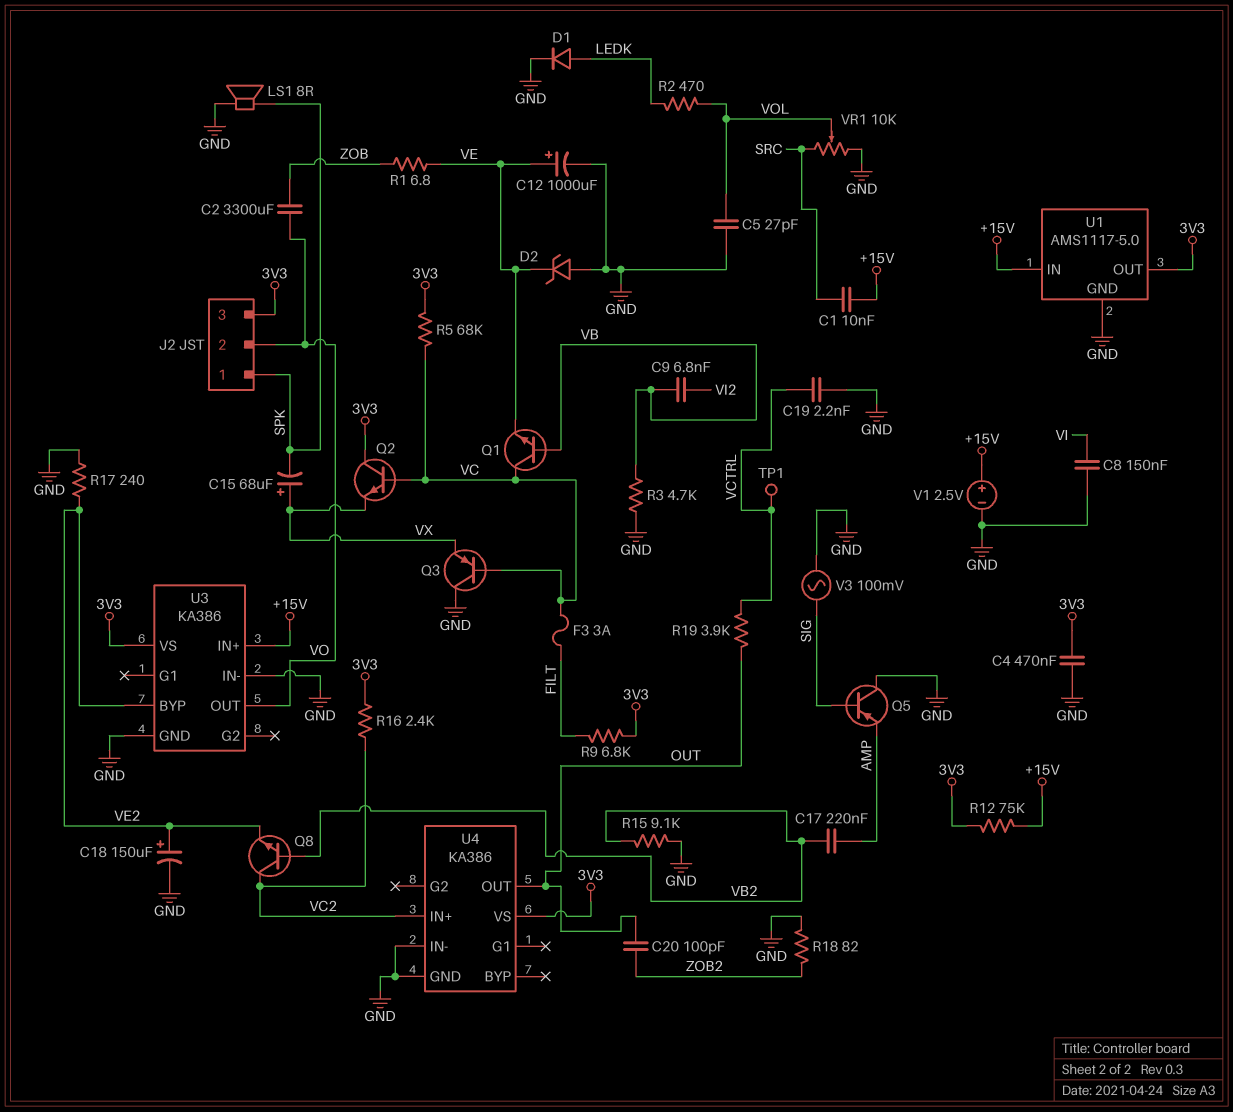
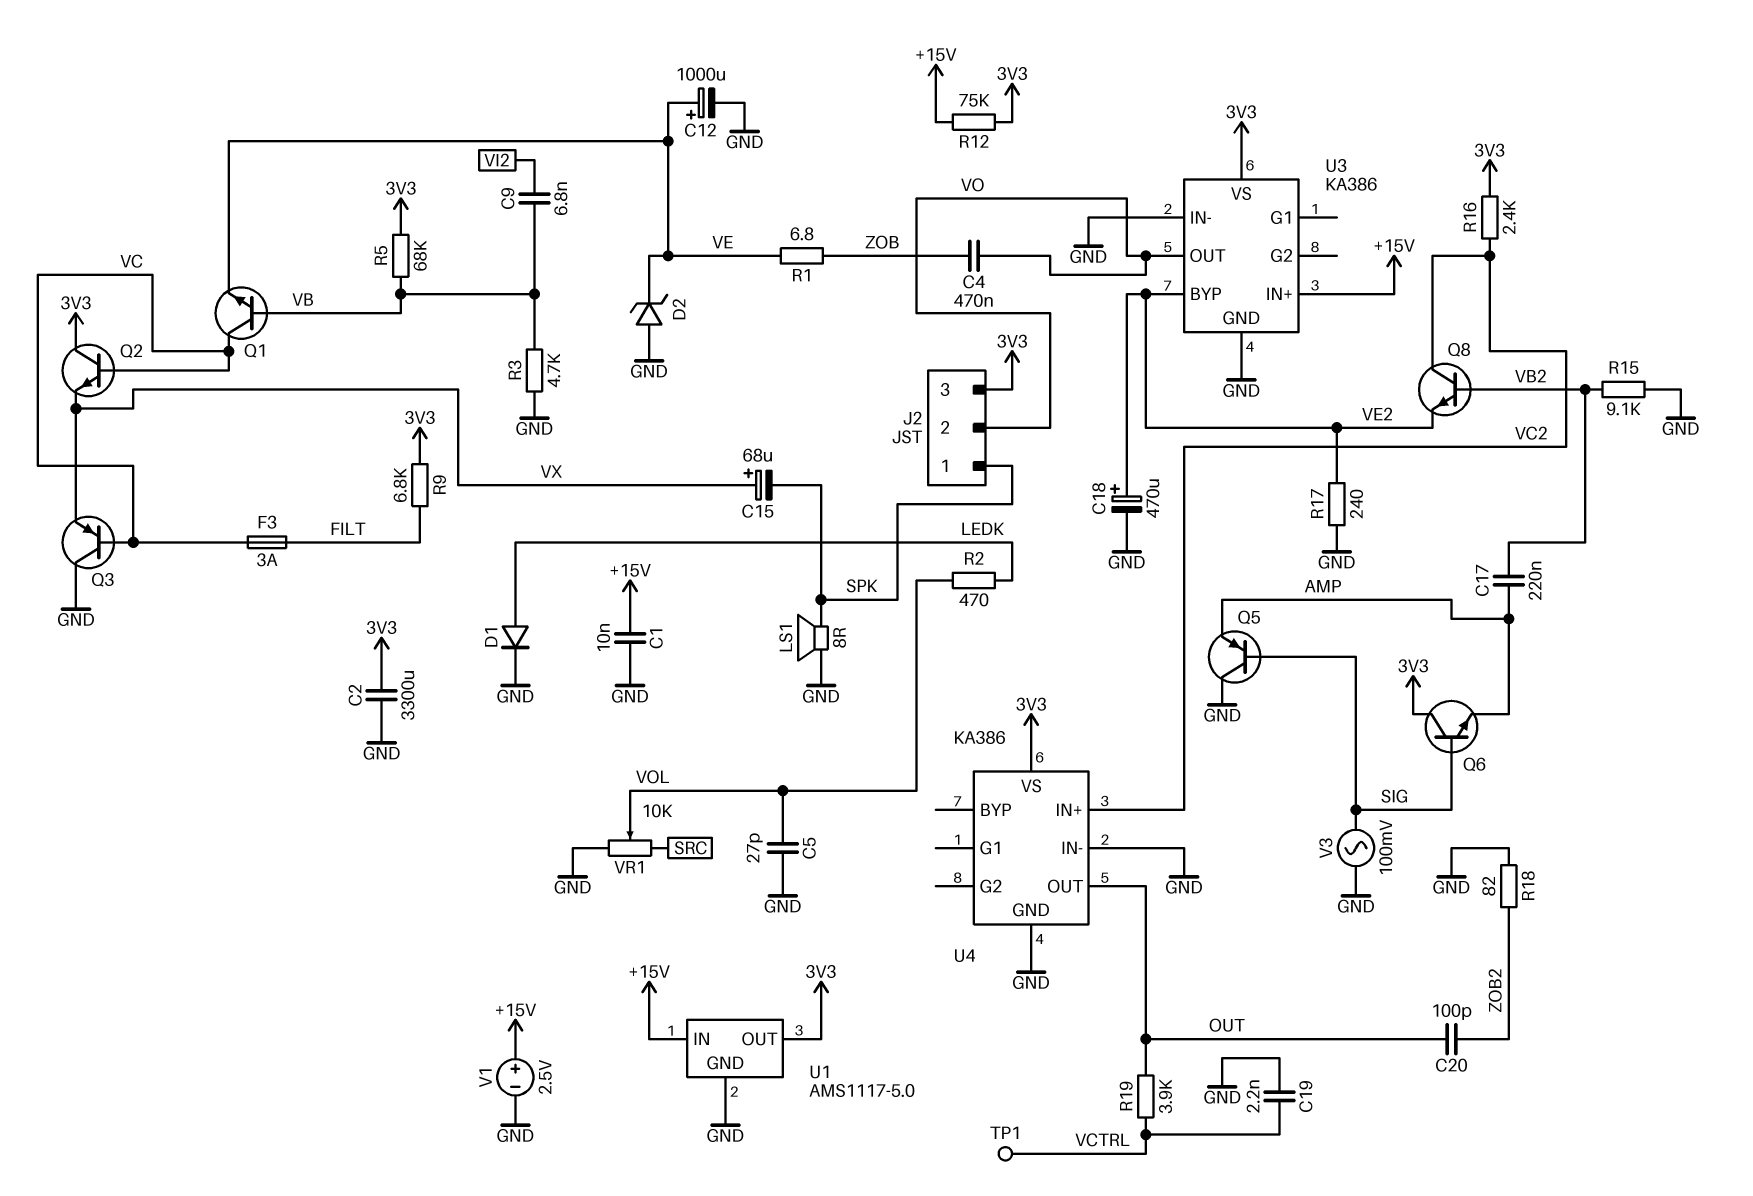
C1: 10nF (+15V, SRC) -> 10nF (+15V, GND)
C2: 3300uF (VO, ZOB) -> 3300uF (3V3, GND)
C4: 470nF (3V3, GND) -> 470nF (VO, ZOB)
C8: 150nF (GND, VI) -> none
C18: 150uF (plus VE2, minus GND) -> 470uF (plus VE2, minus GND)
Q6: none -> NPN (B SIG, C 3V3, E AMP)
R5: 68k (3V3, VC) -> 68k (3V3, VB)

